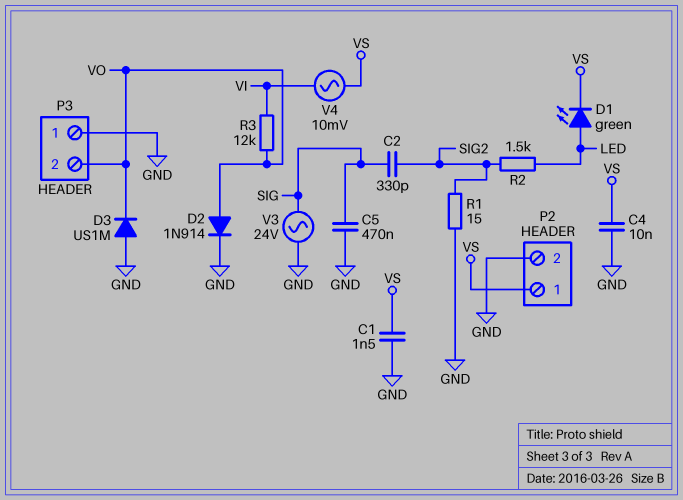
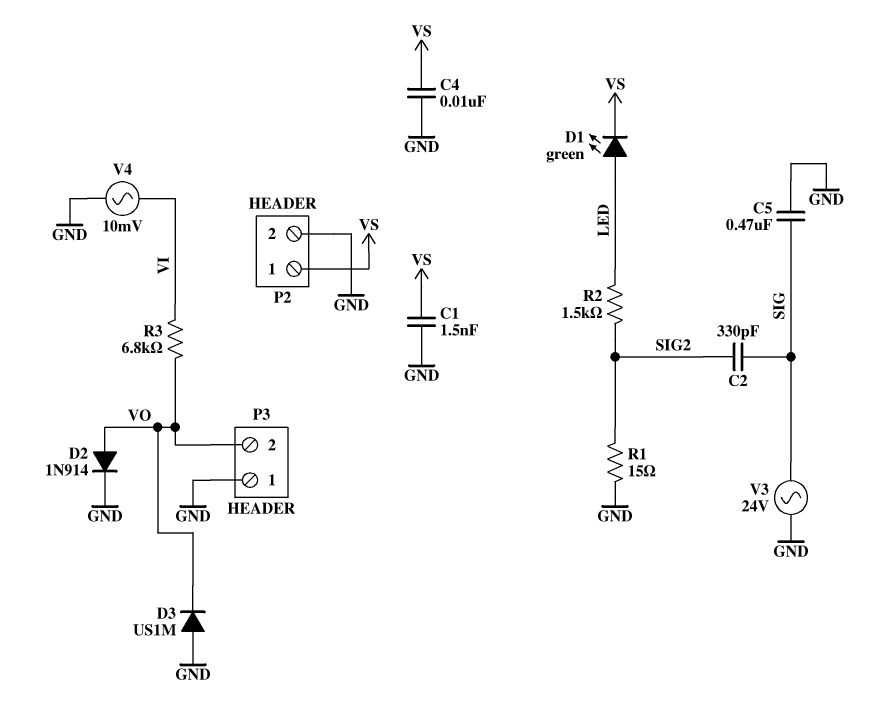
R3: 12k (VI, VO) -> 6.8k (VI, VO)
V4: AC 10mV (VI, VS) -> AC 10mV (GND, VI)

